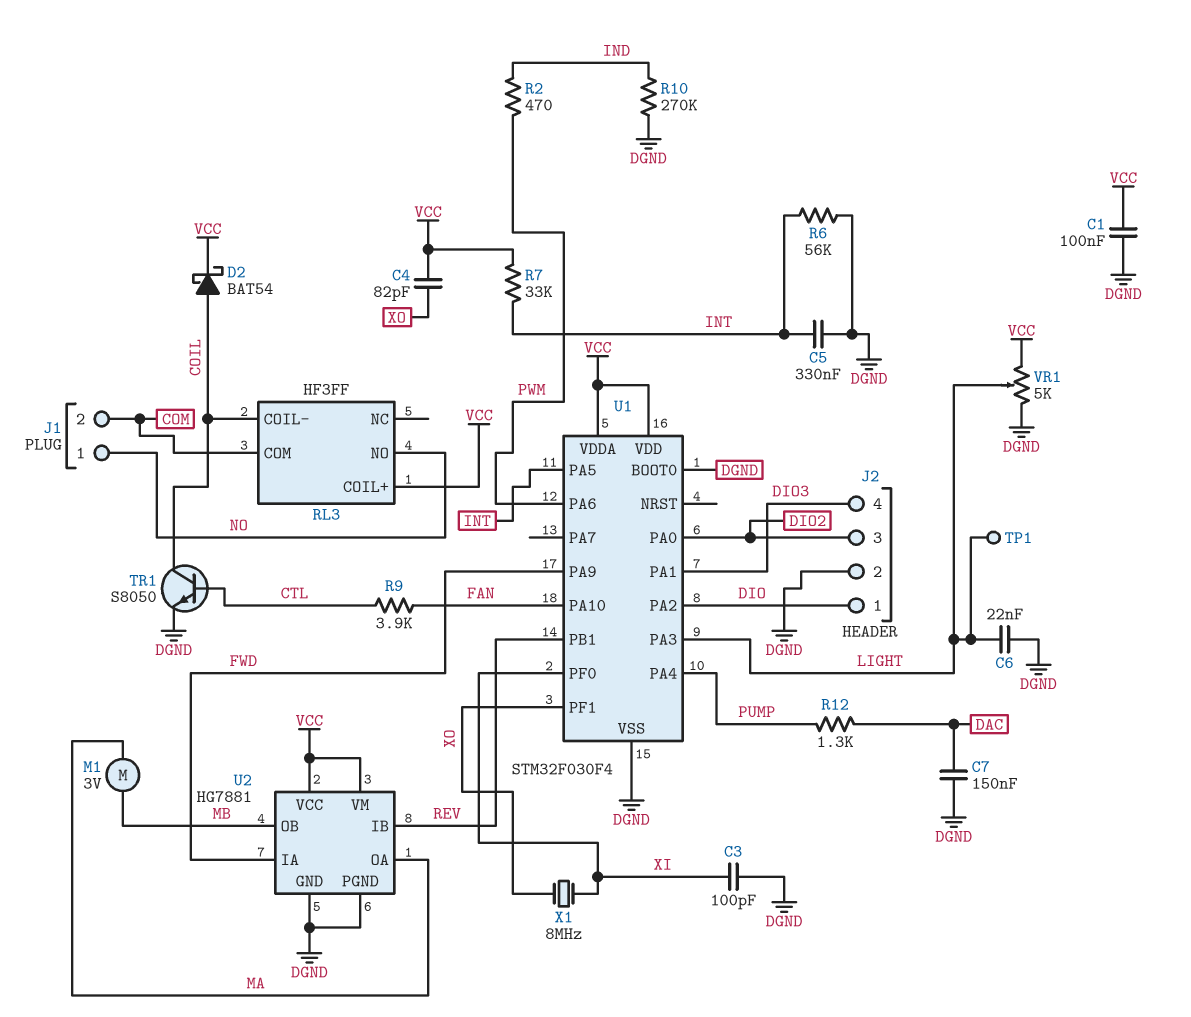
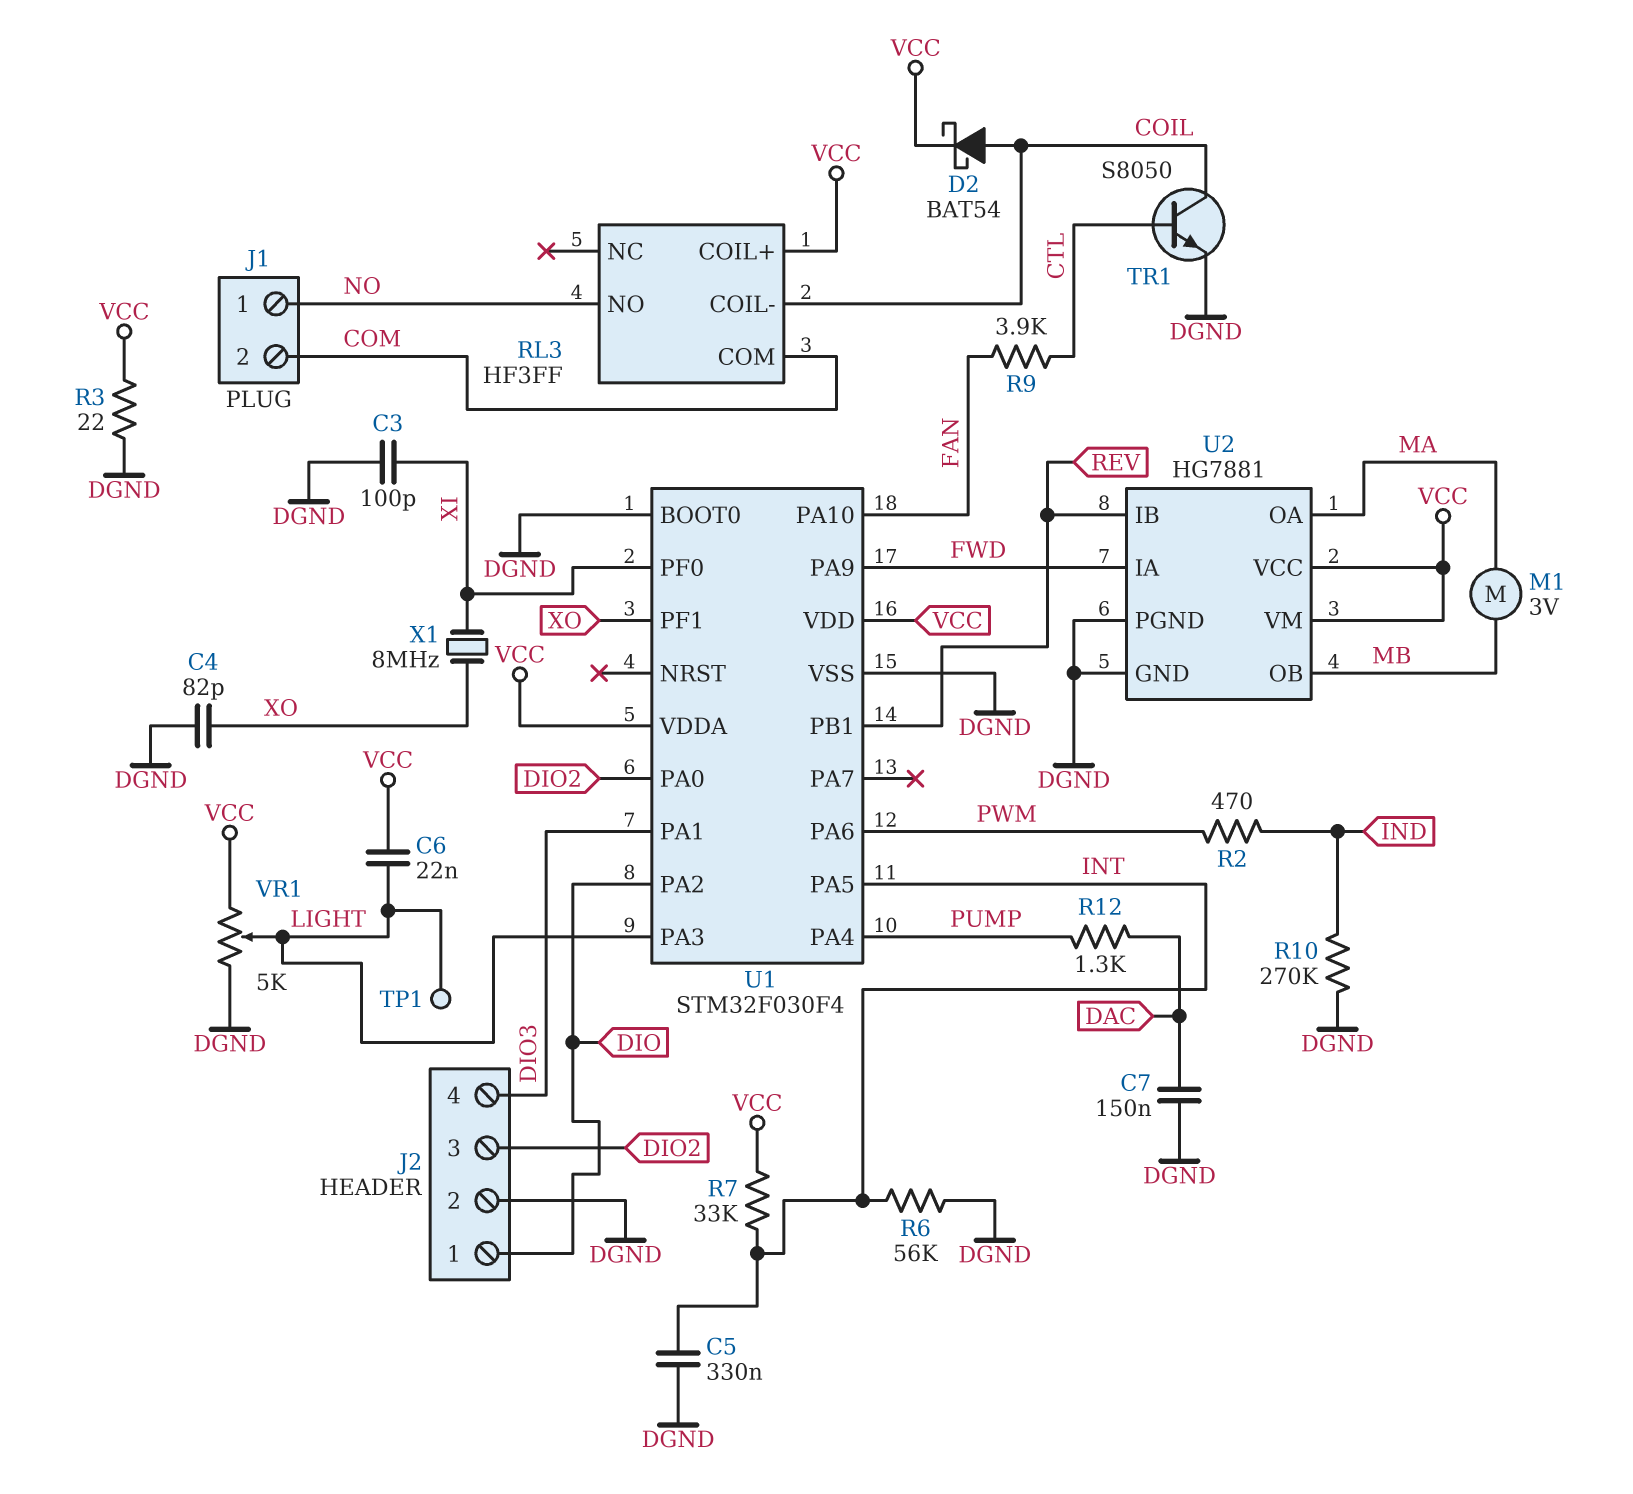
C1: 100nF (DGND, VCC) -> none
C4: 82pF (VCC, XO) -> 82pF (DGND, XO)
C6: 22nF (DGND, LIGHT) -> 22nF (LIGHT, VCC)
R3: none -> 22 (DGND, VCC)

